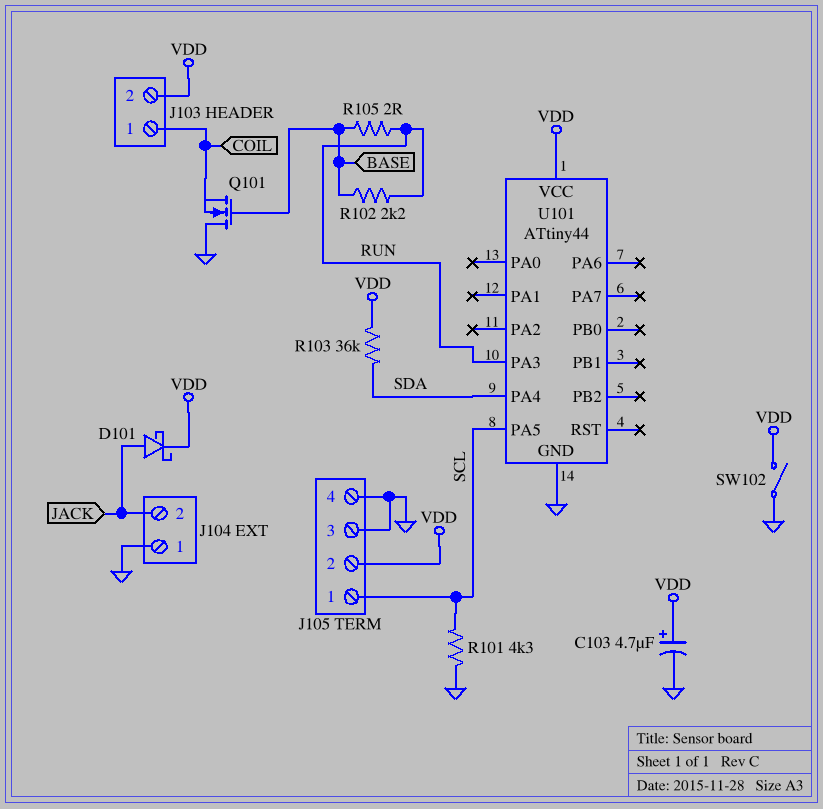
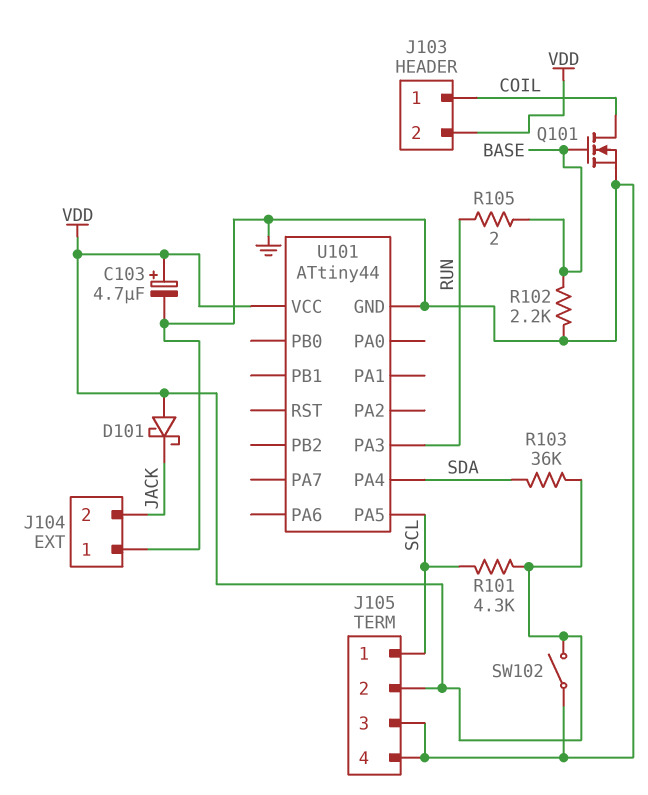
D101: schottky (A JACK, K VDD) -> schottky (A VDD, K JACK)
Q101: NMOS (G BASE, D GND, S COIL) -> NMOS (G BASE, D COIL, S GND)
R101: 4.3k (GND, SCL) -> 4.3k (SCL, VDD)
R102: 2.2k (BASE, RUN) -> 2.2k (BASE, GND)

